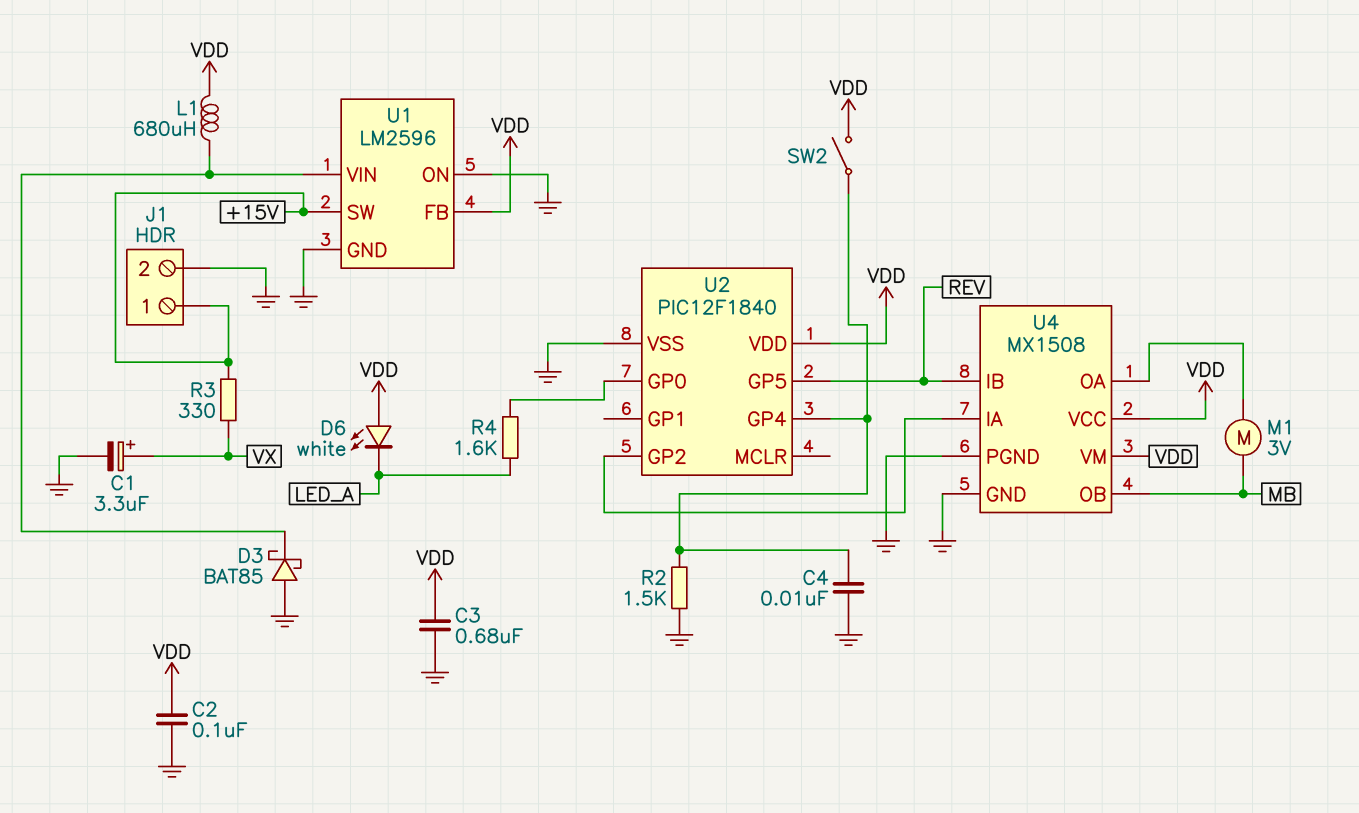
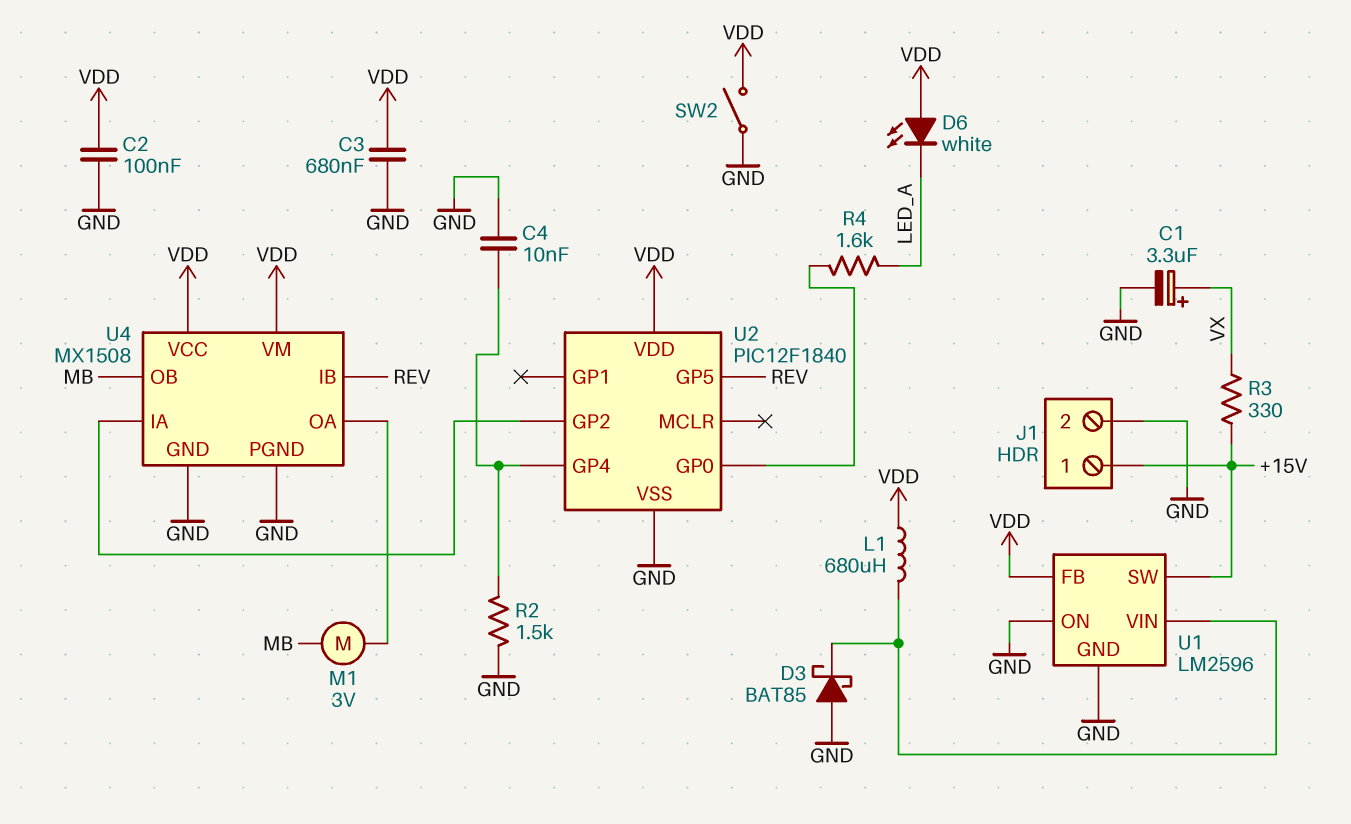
SW2: switch (U2/GP4, VDD) -> switch (GND, VDD)

